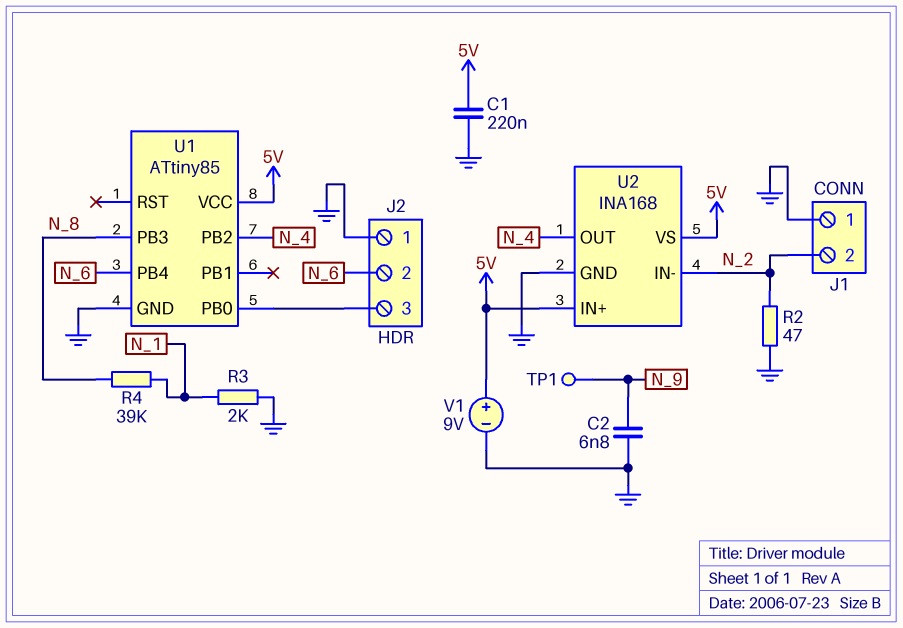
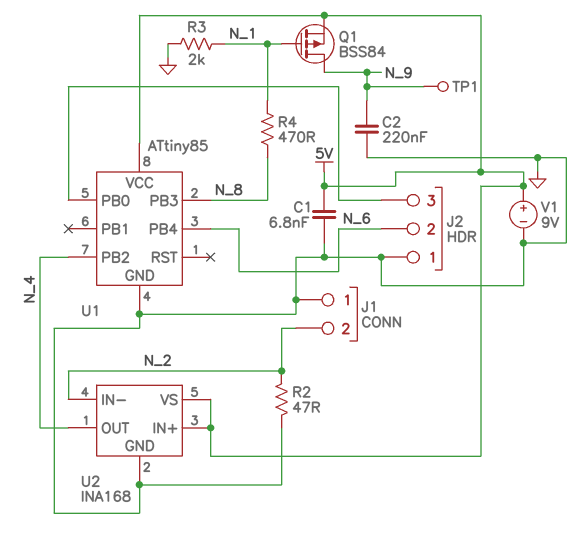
C1: 220nF (5V, GND) -> 6.8nF (5V, GND)
C2: 6.8nF (GND, N_9) -> 220nF (GND, N_9)
Q1: none -> PMOS BSS84 (G N_1, D N_9, S 5V)
R4: 39k (N_1, N_8) -> 470 (N_1, N_8)

